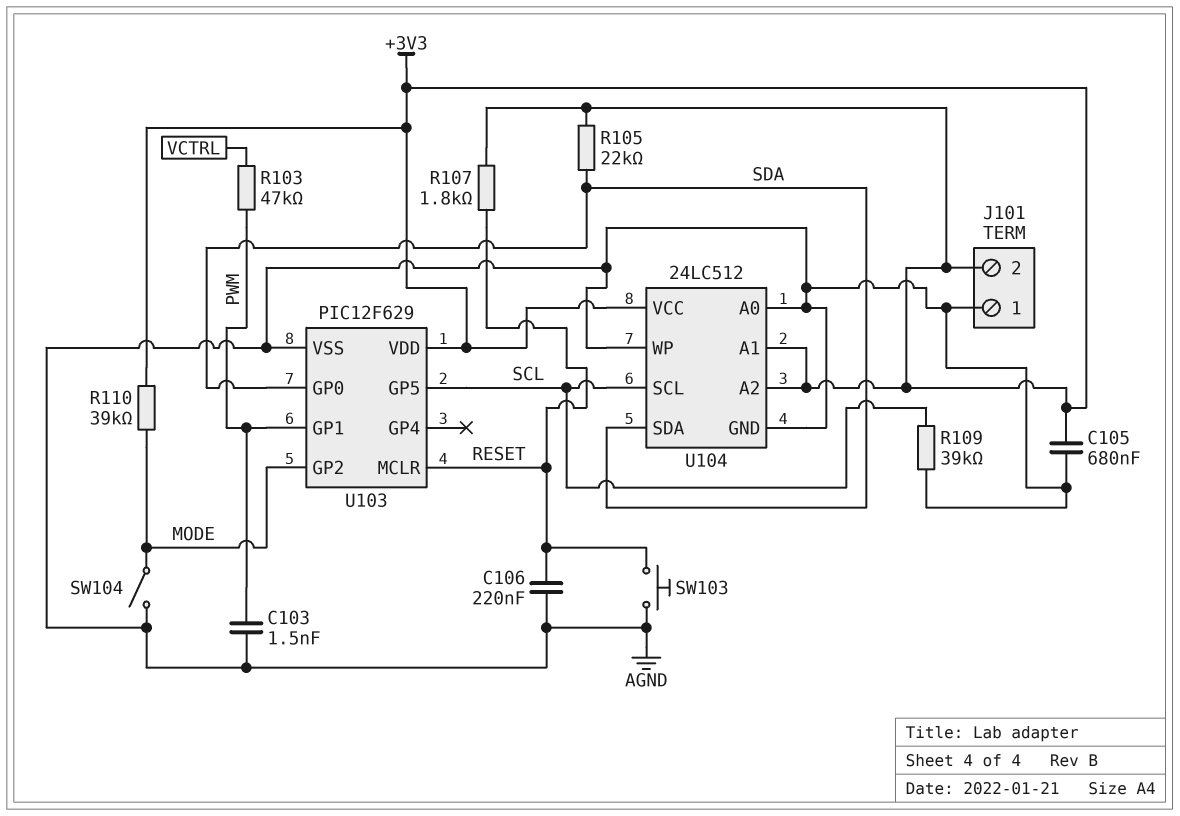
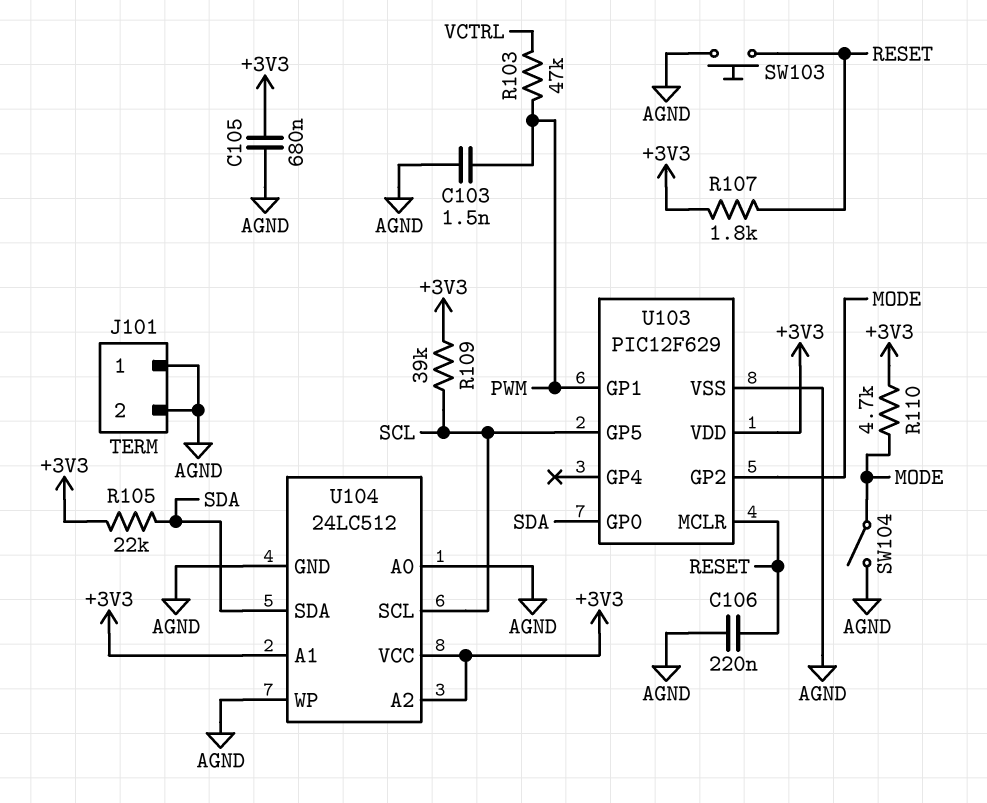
J101 pin 2: +3V3 -> AGND
R109: 39k (AGND, SCL) -> 39k (+3V3, SCL)
R110: 39k (+3V3, MODE) -> 4.7k (+3V3, MODE)

